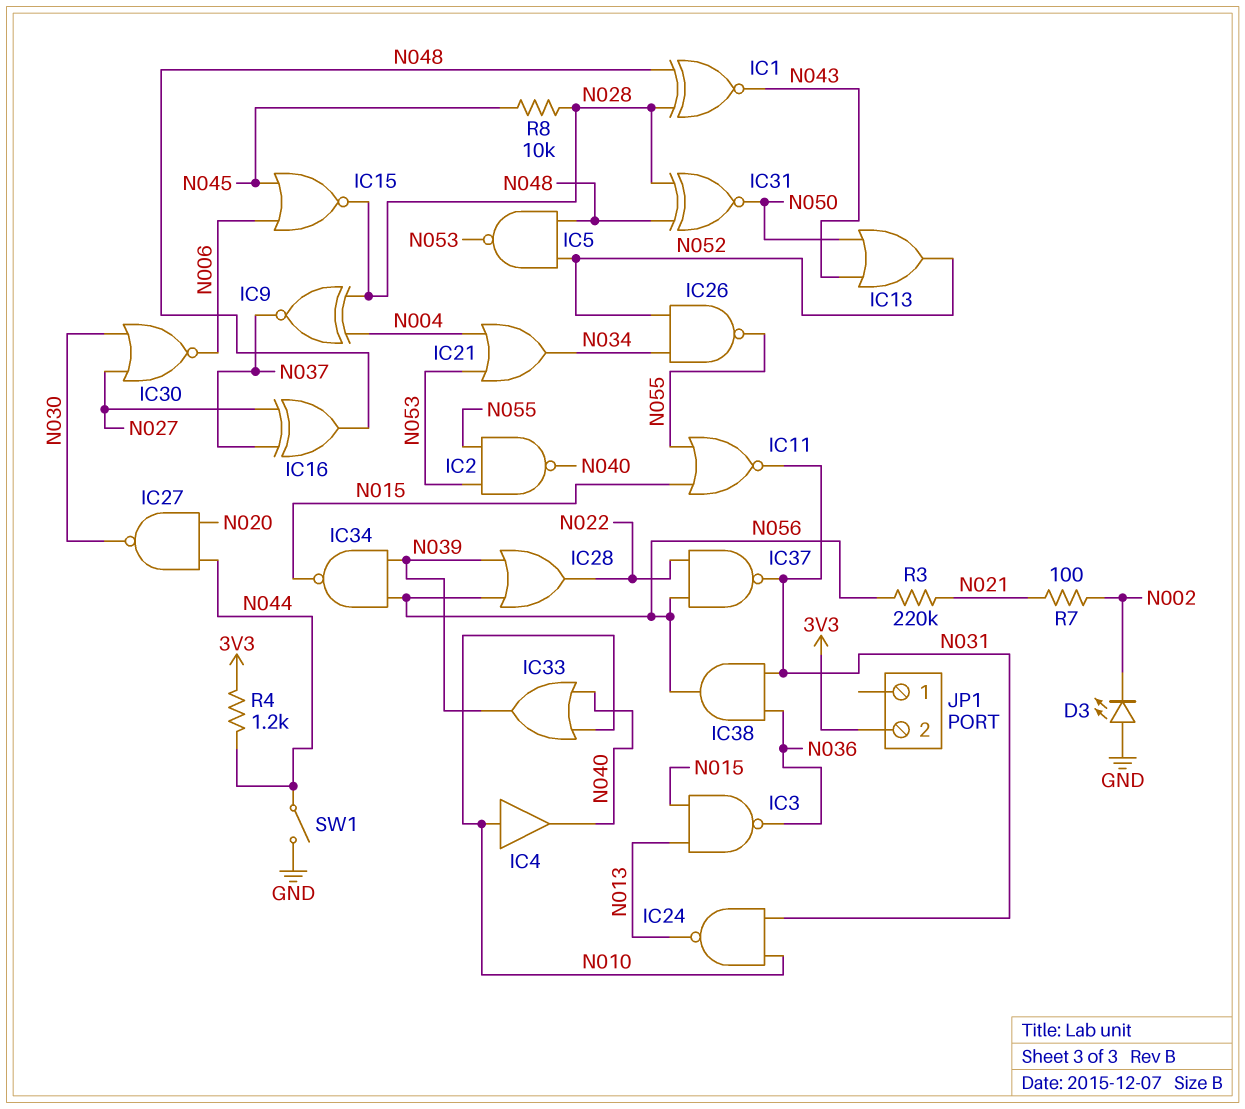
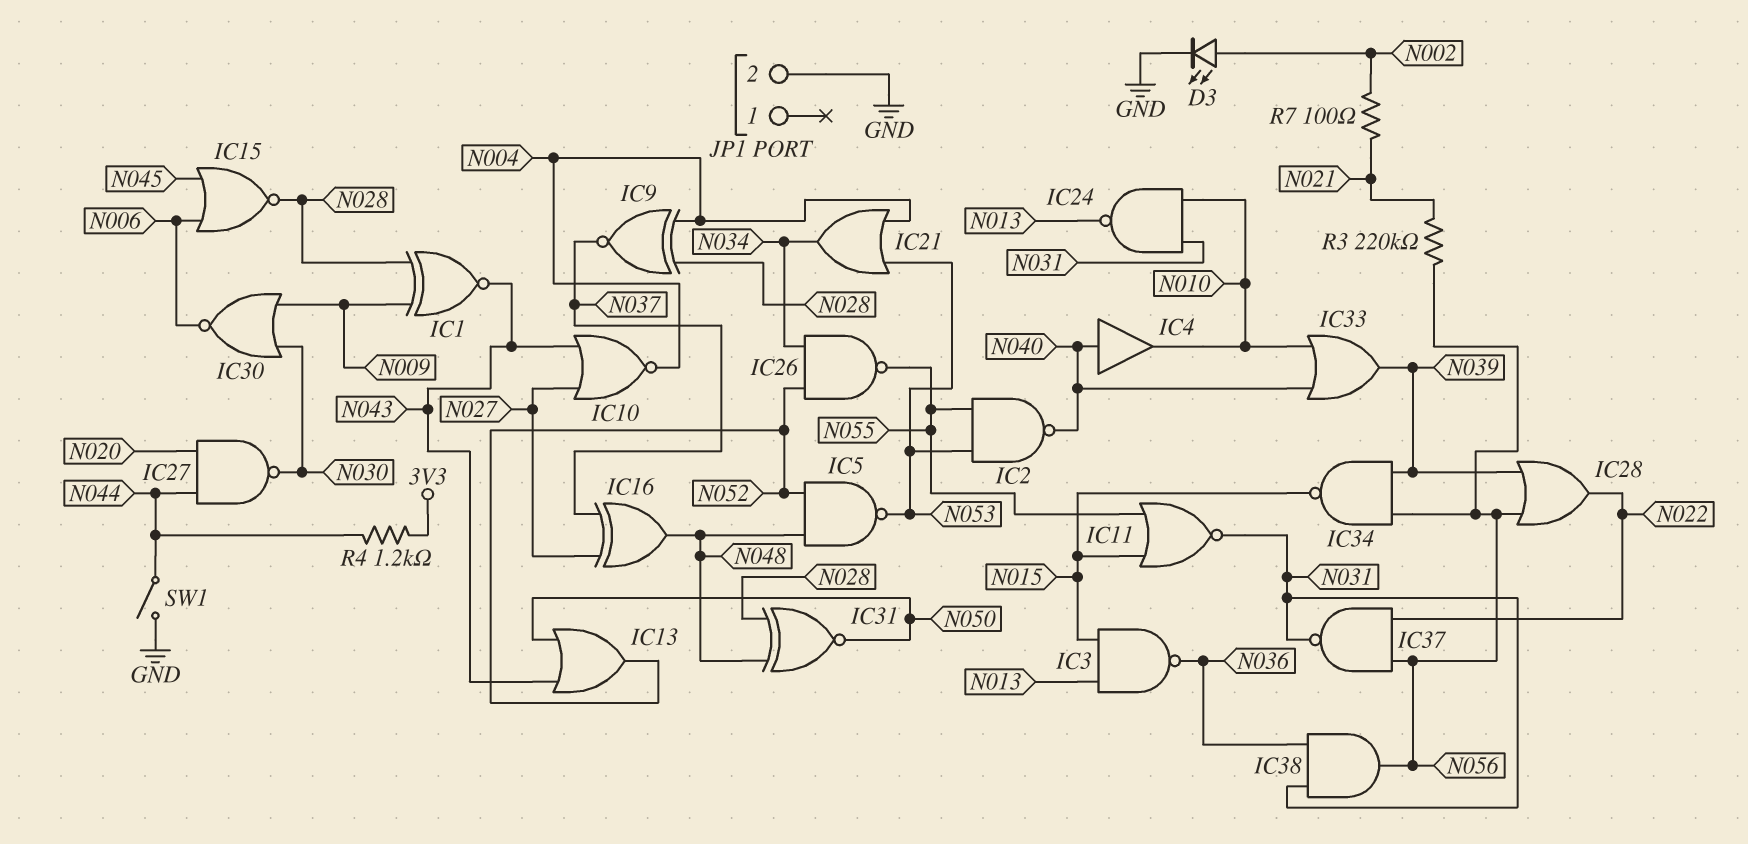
D3: LED (A GND, K N002) -> LED (A N002, K GND)
IC1: XNOR (in N028, in N048, out N043) -> XNOR (in N009, in N028, out N043)
IC4: buffer (in N010, out N040) -> buffer (in N040, out N010)
IC10: none -> NOR (in N027, in N043, out N004)
IC30: NOR (in N027, in N030, out N006) -> NOR (in N009, in N030, out N006)
JP1 pin 2: 3V3 -> GND
R8: 10k (N028, N045) -> none

